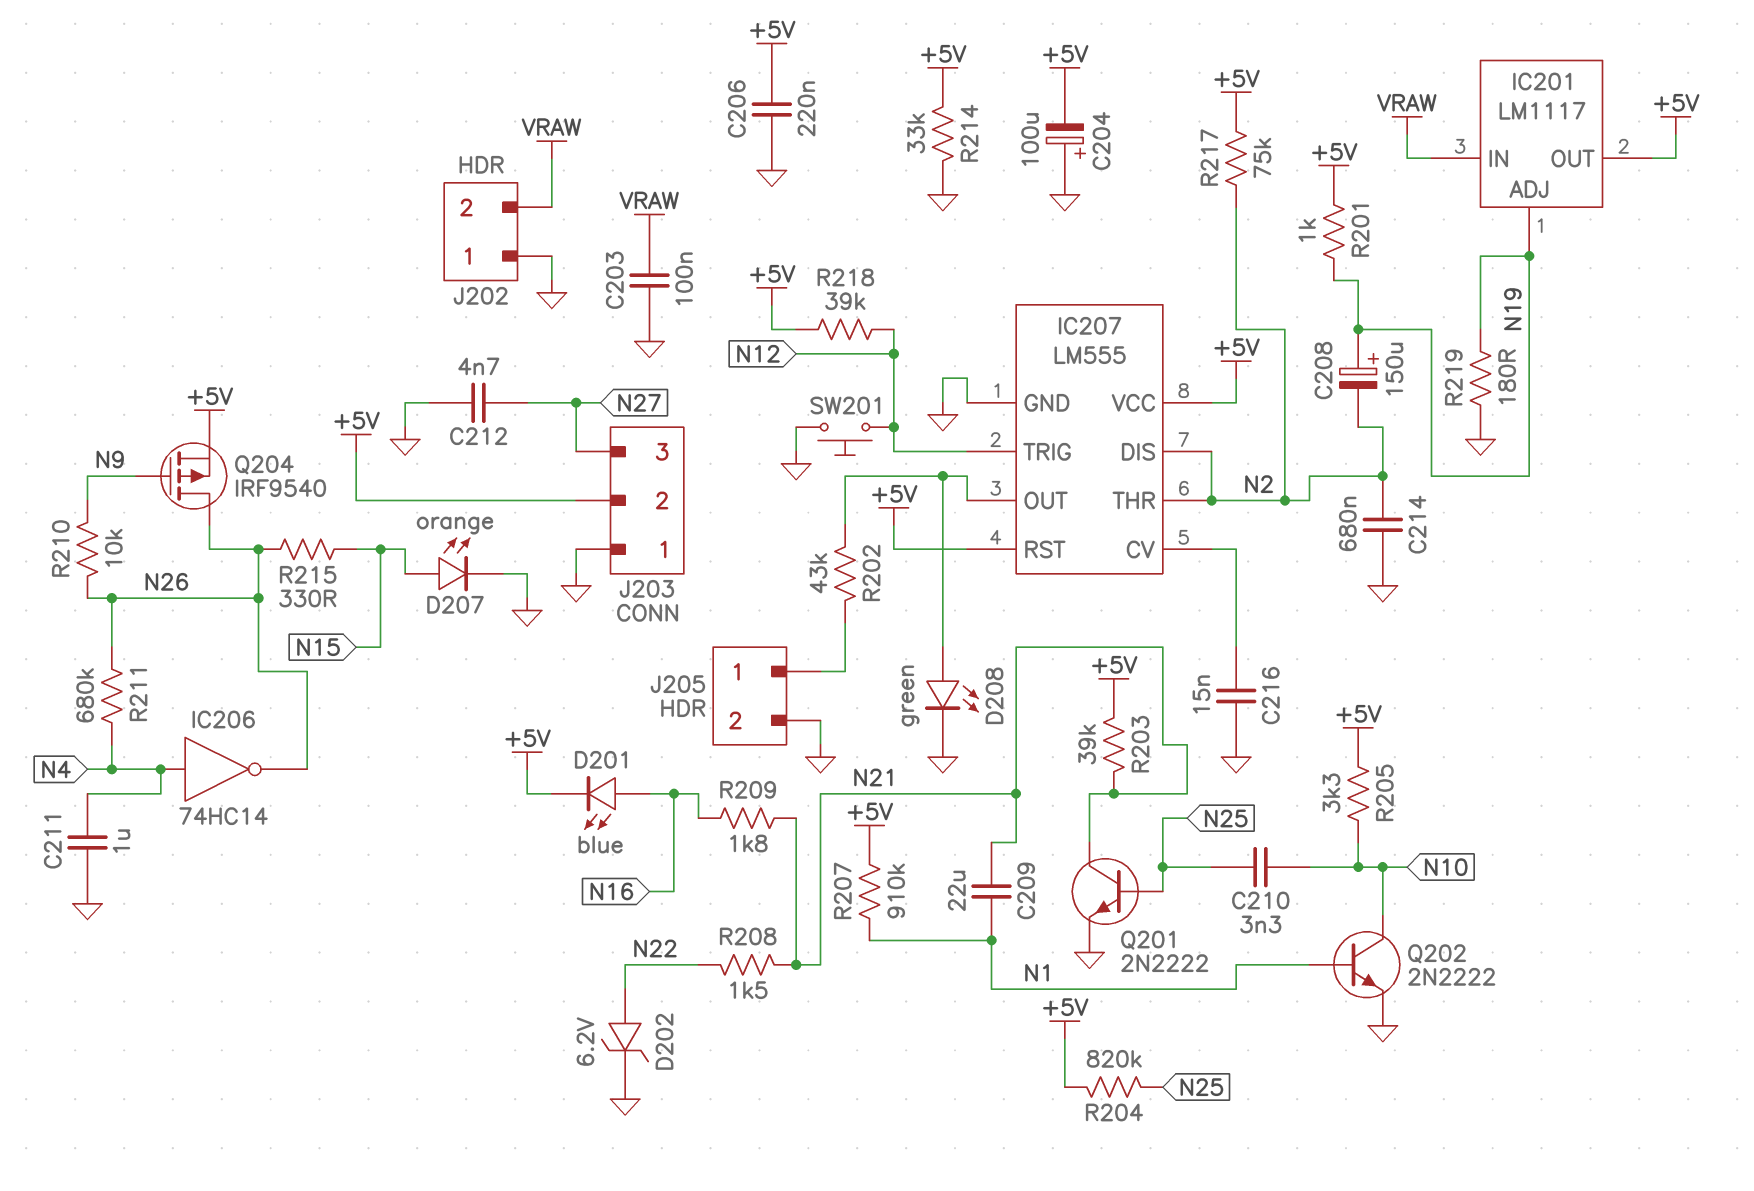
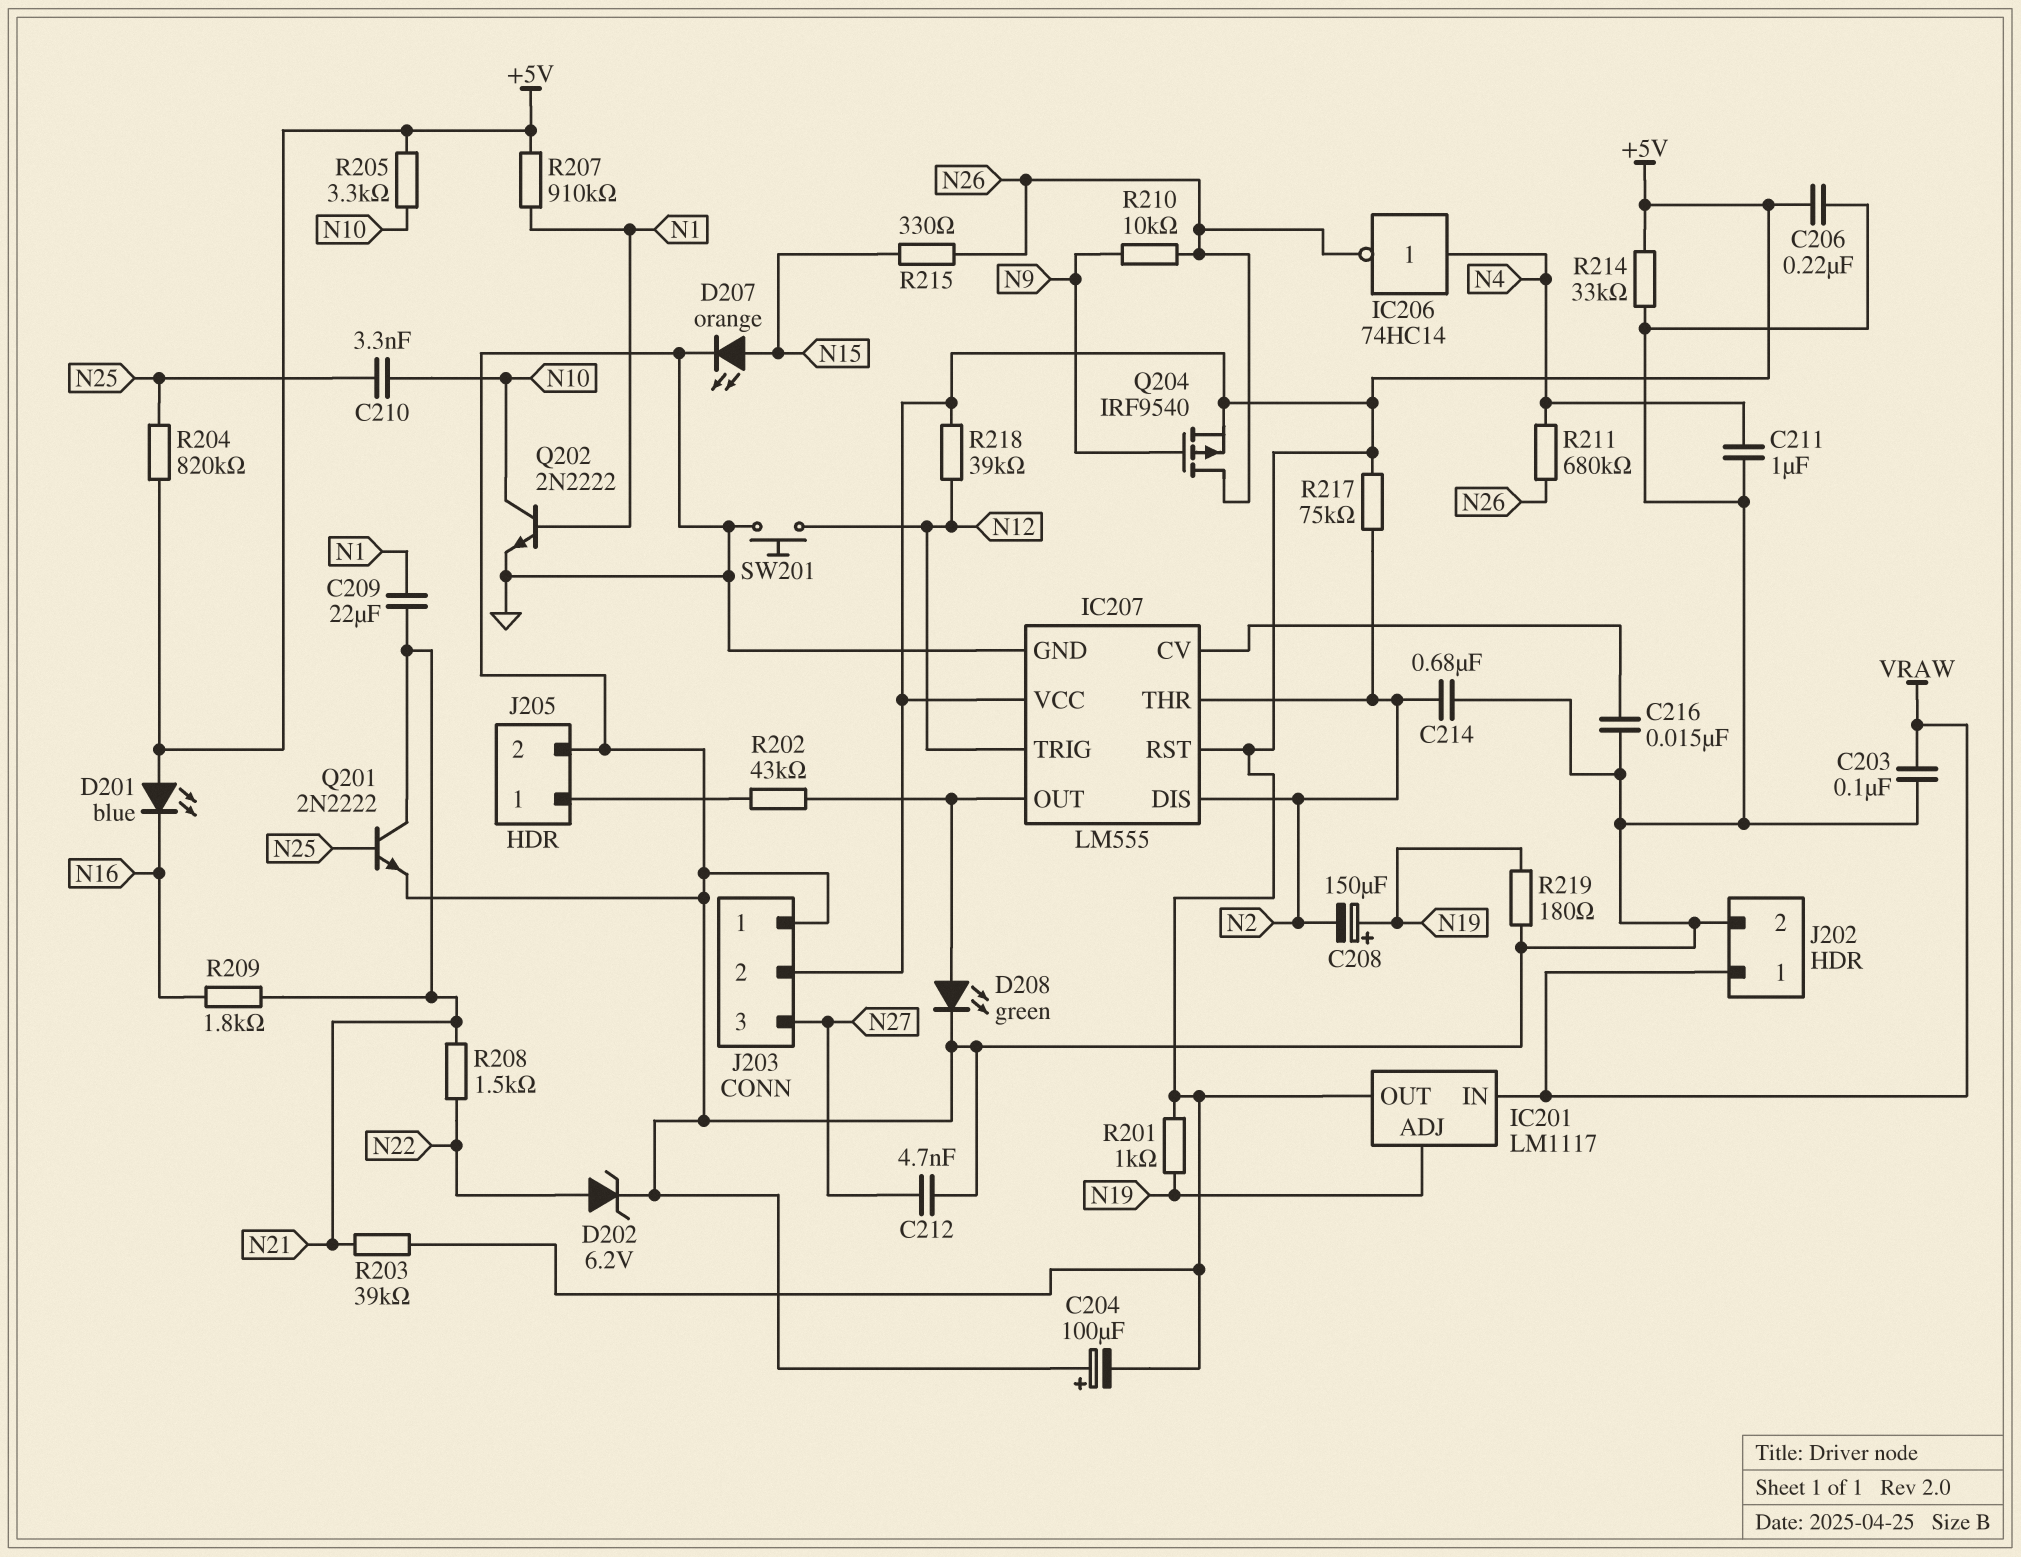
D201: LED blue (A N16, K +5V) -> LED blue (A +5V, K N16)
J202 pin 1: GND -> VRAW
J202 pin 2: VRAW -> GND

